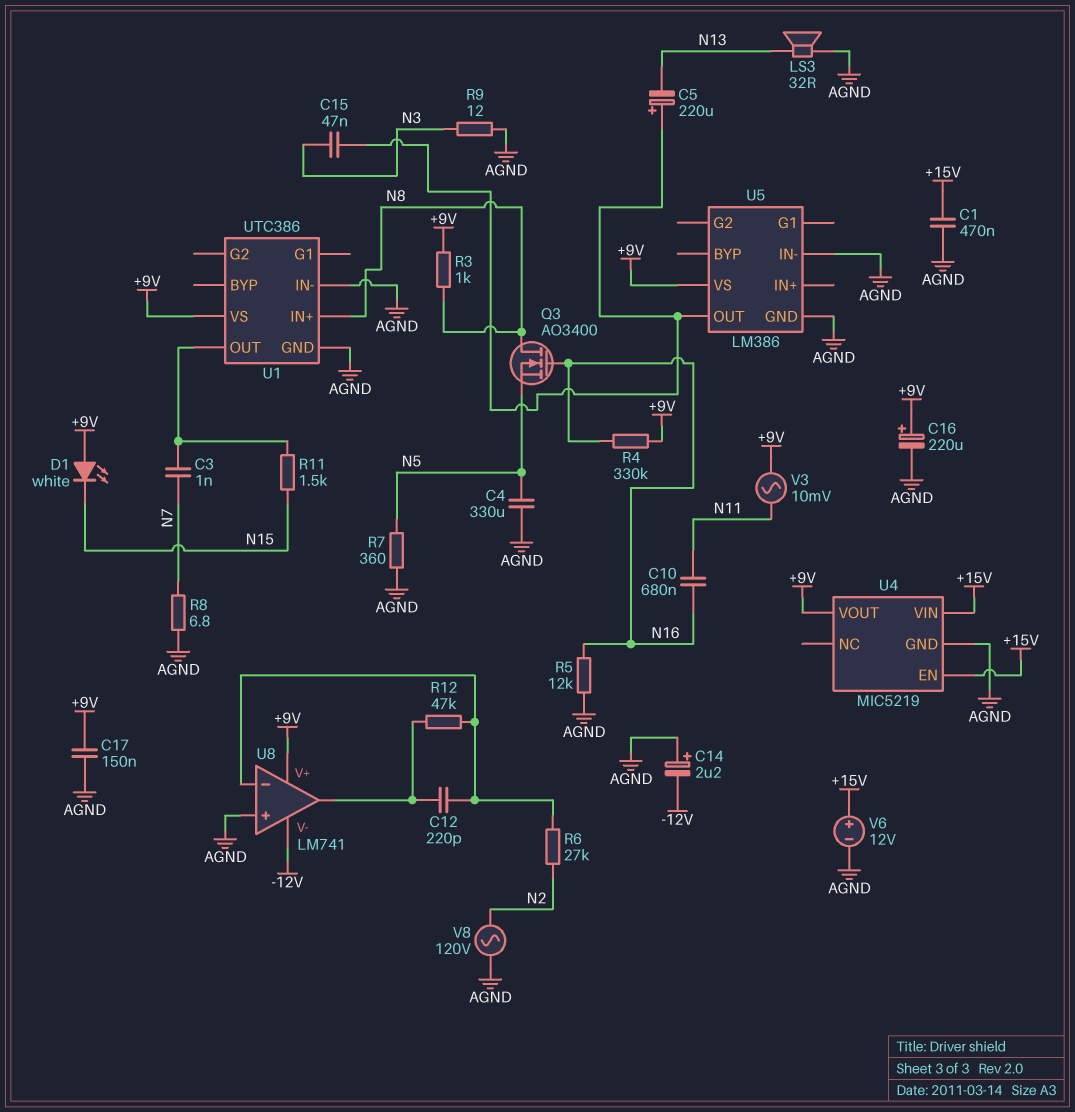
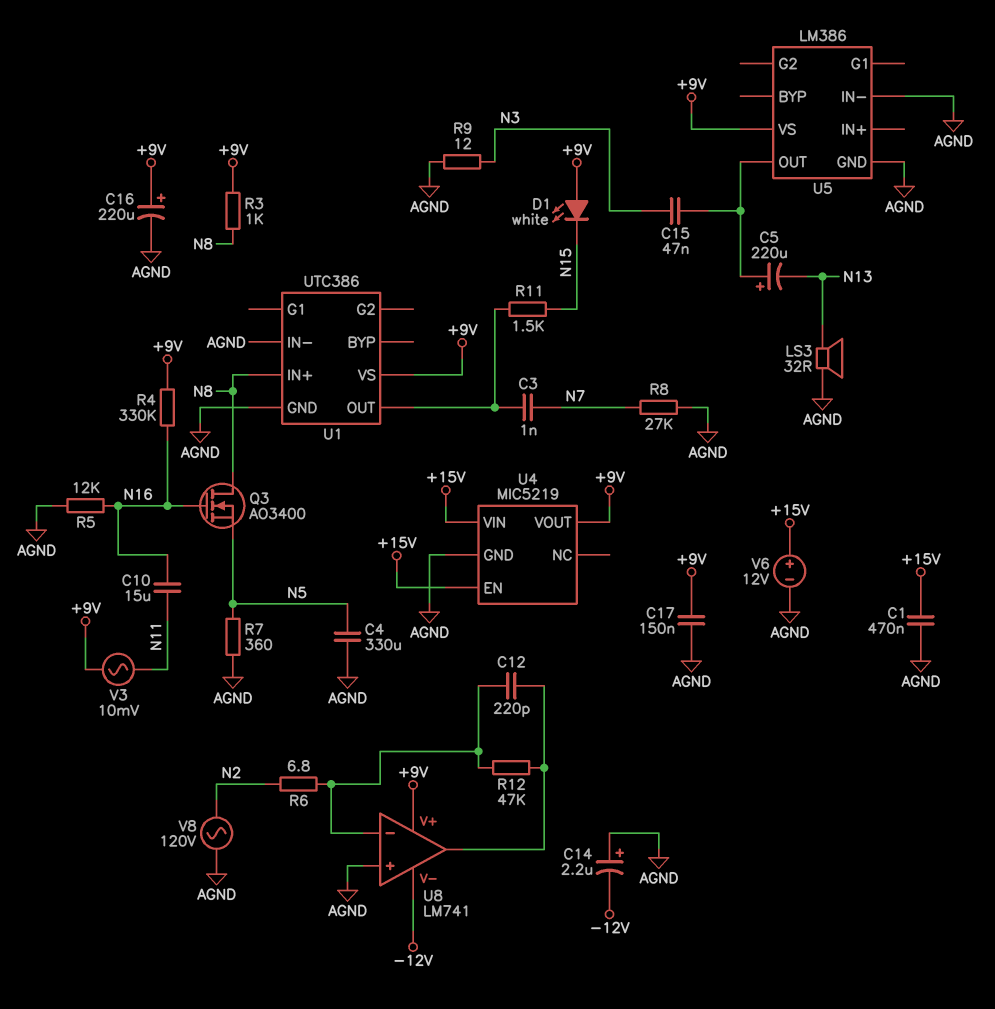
C10: 680nF (N11, N16) -> 15uF (N11, N16)
R6: 27k (N2, U8/in-) -> 6.8 (N2, U8/in-)
R8: 6.8 (AGND, N7) -> 27k (AGND, N7)

